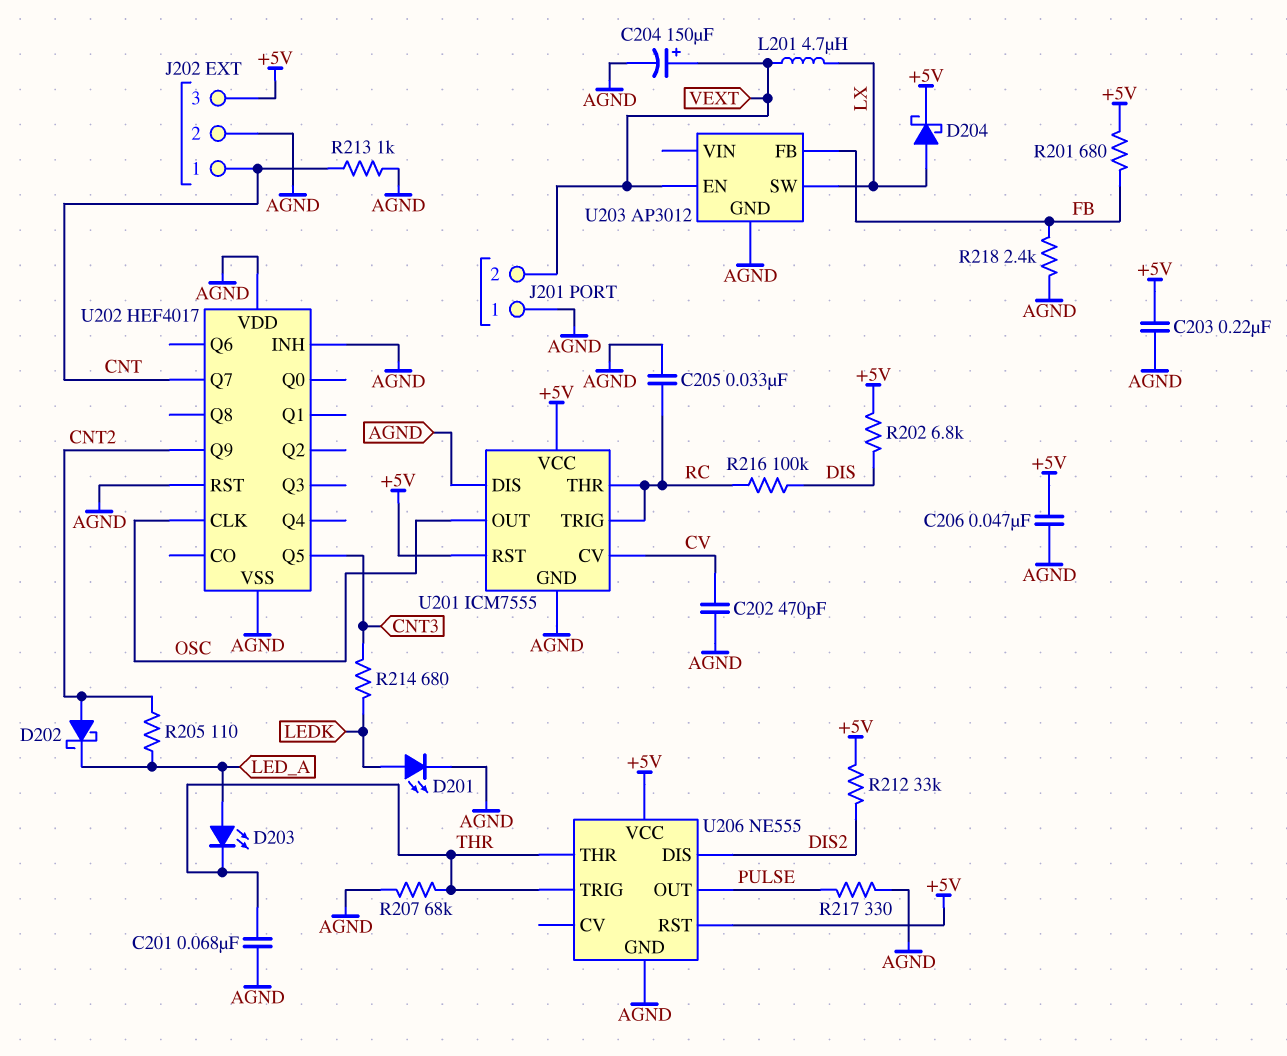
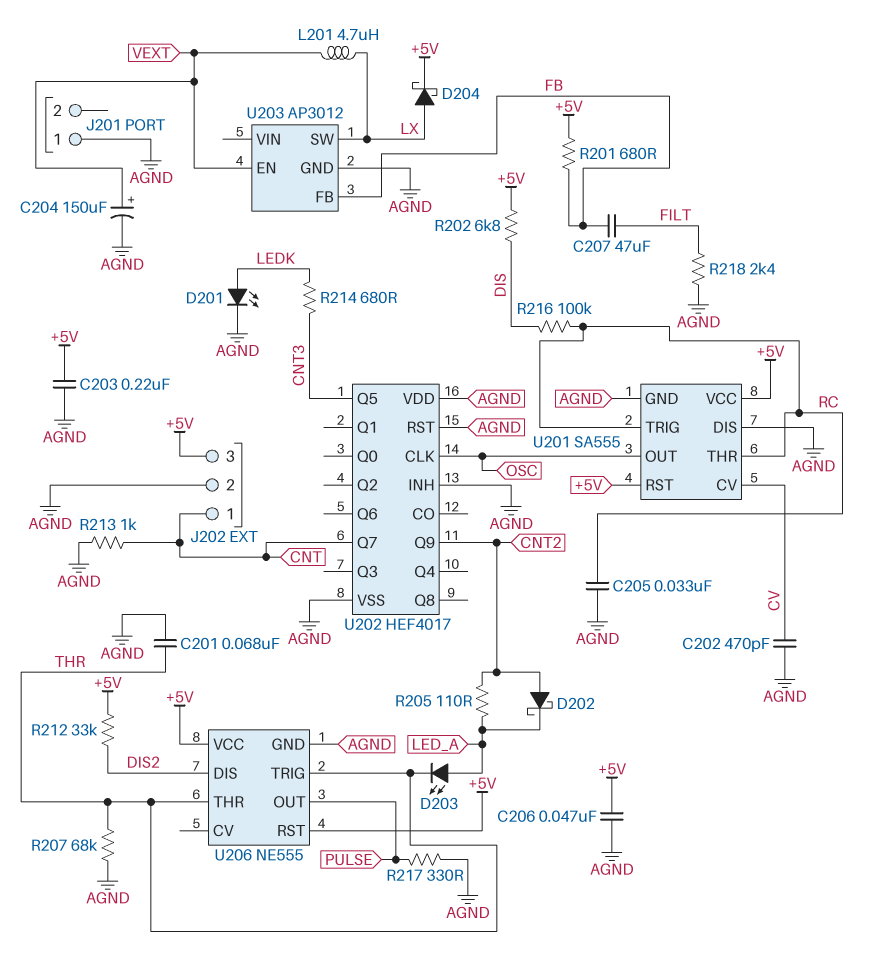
C207: none -> 47uF (FB, FILT)
J201 pin 2: VEXT -> none
R218: 2.4k (AGND, FB) -> 2.4k (AGND, FILT)
U201: ICM7555 -> SA555

